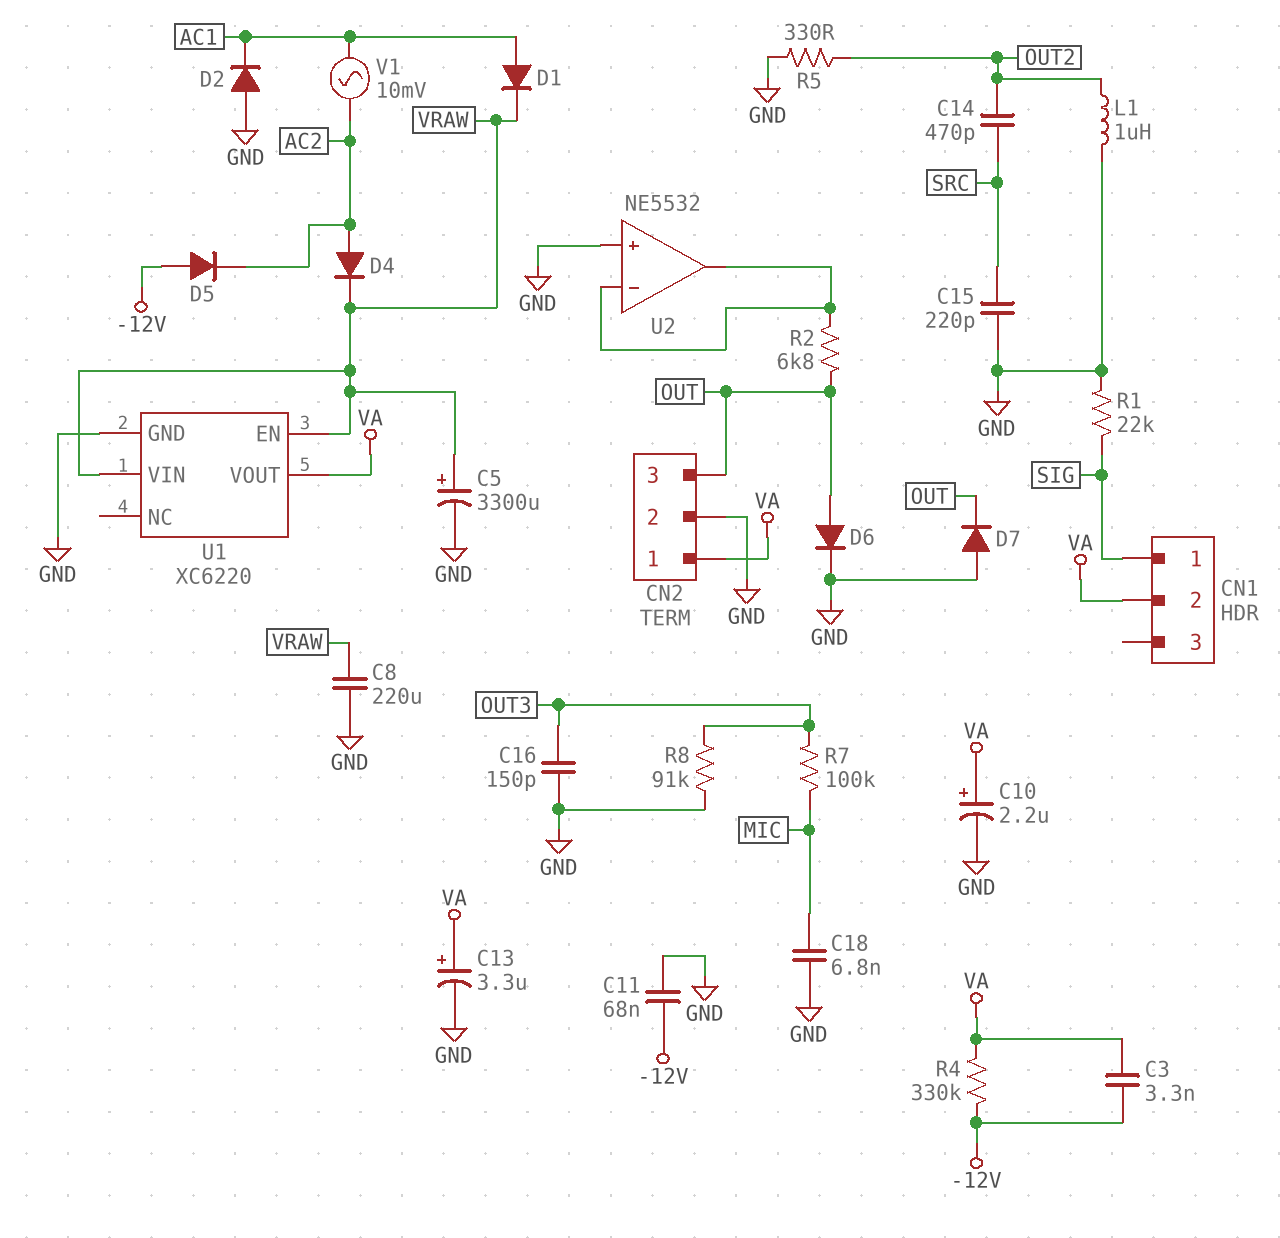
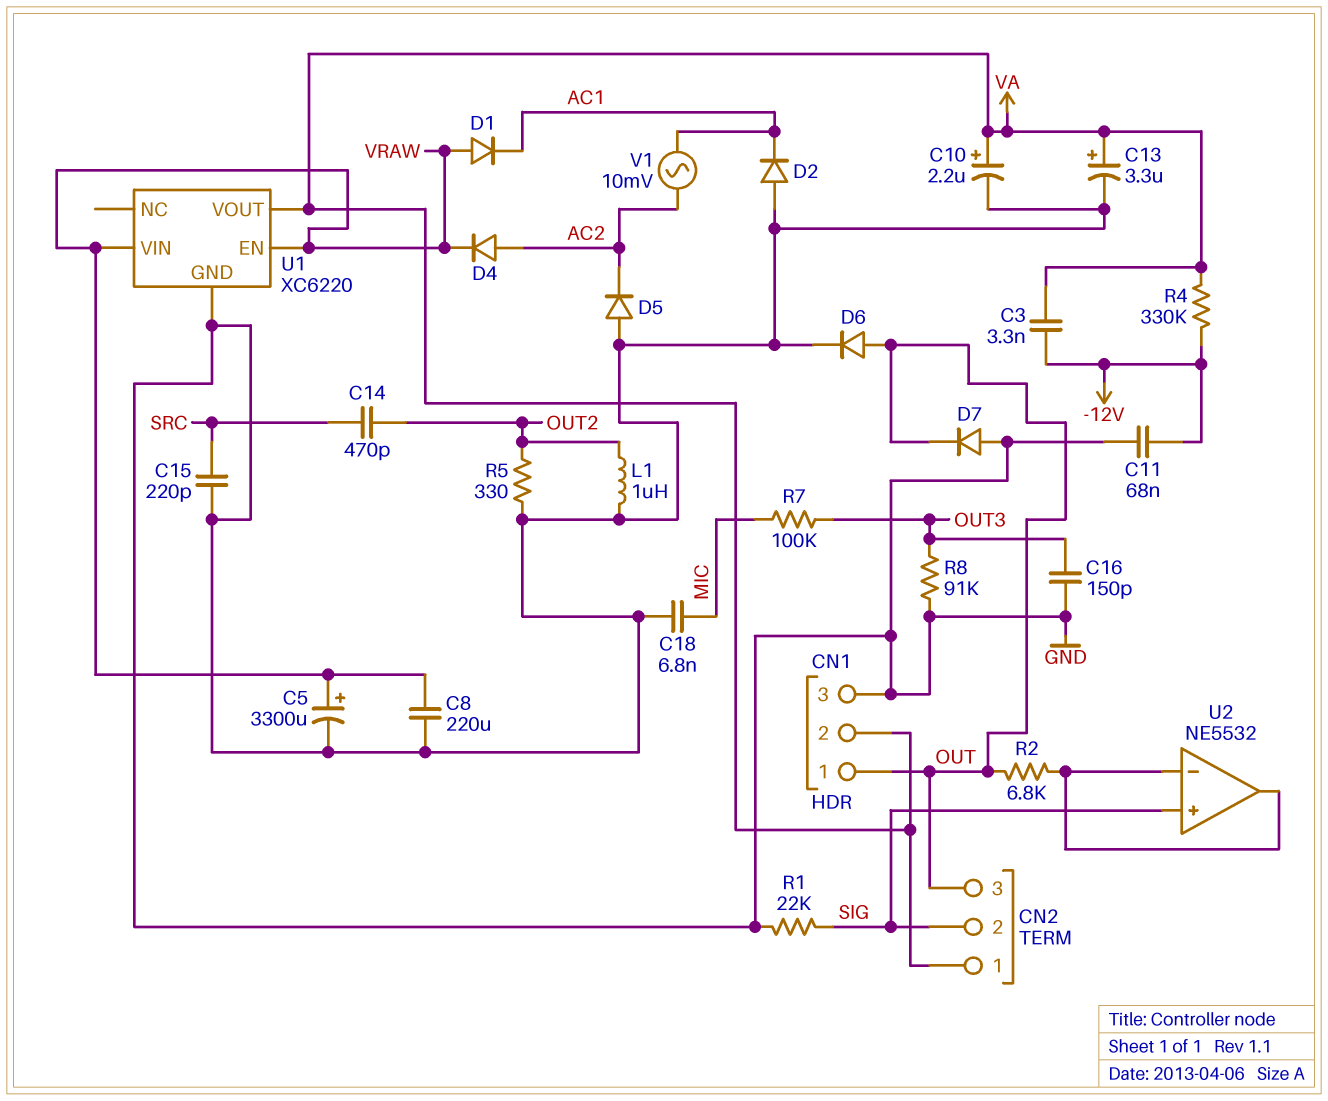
CN1 pin 1: SIG -> OUT
CN1 pin 3: none -> GND
CN2 pin 2: GND -> SIG
D1: diode (A AC1, K VRAW) -> diode (A VRAW, K AC1)
D5: diode (A -12V, K AC2) -> diode (A GND, K AC2)
U2 pin in+: GND -> SIG

